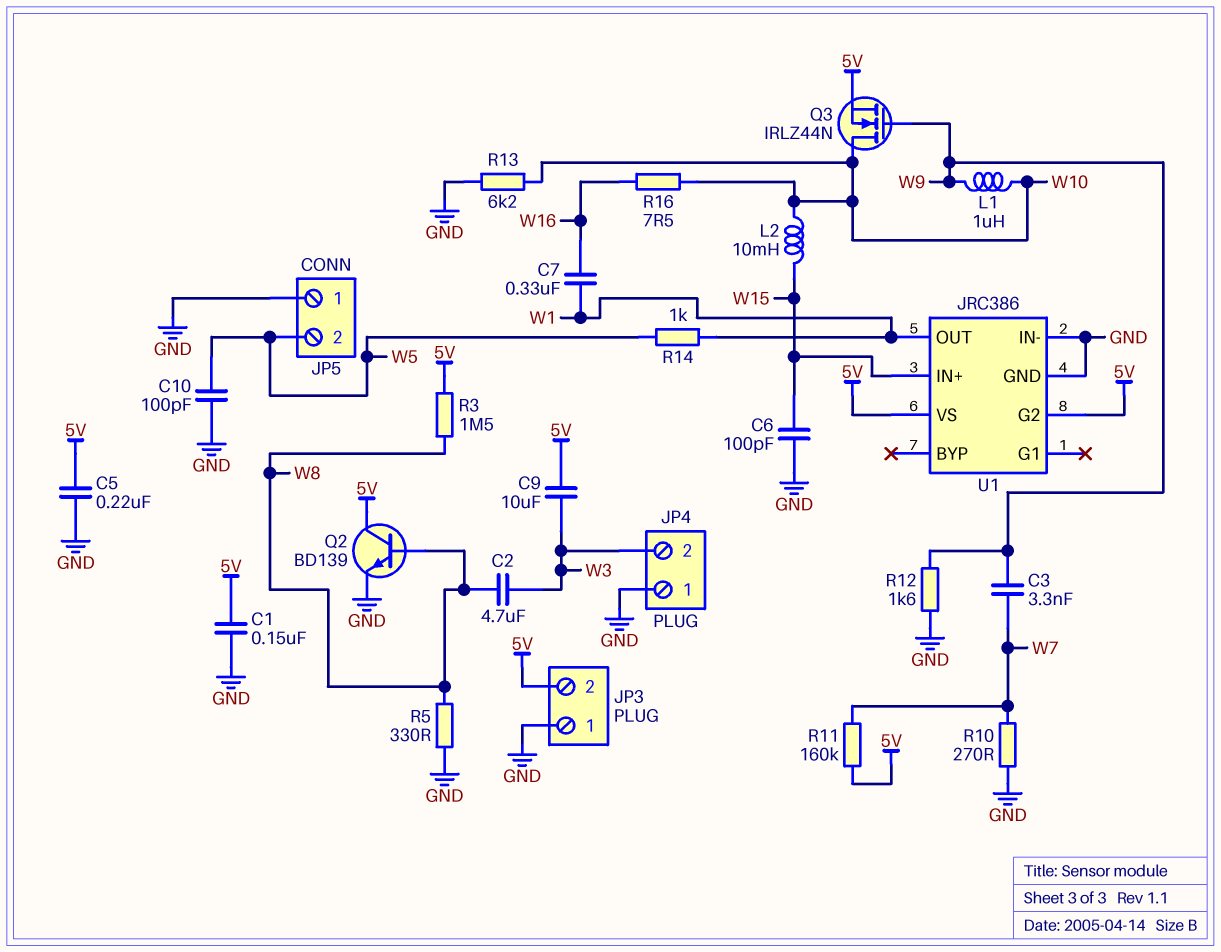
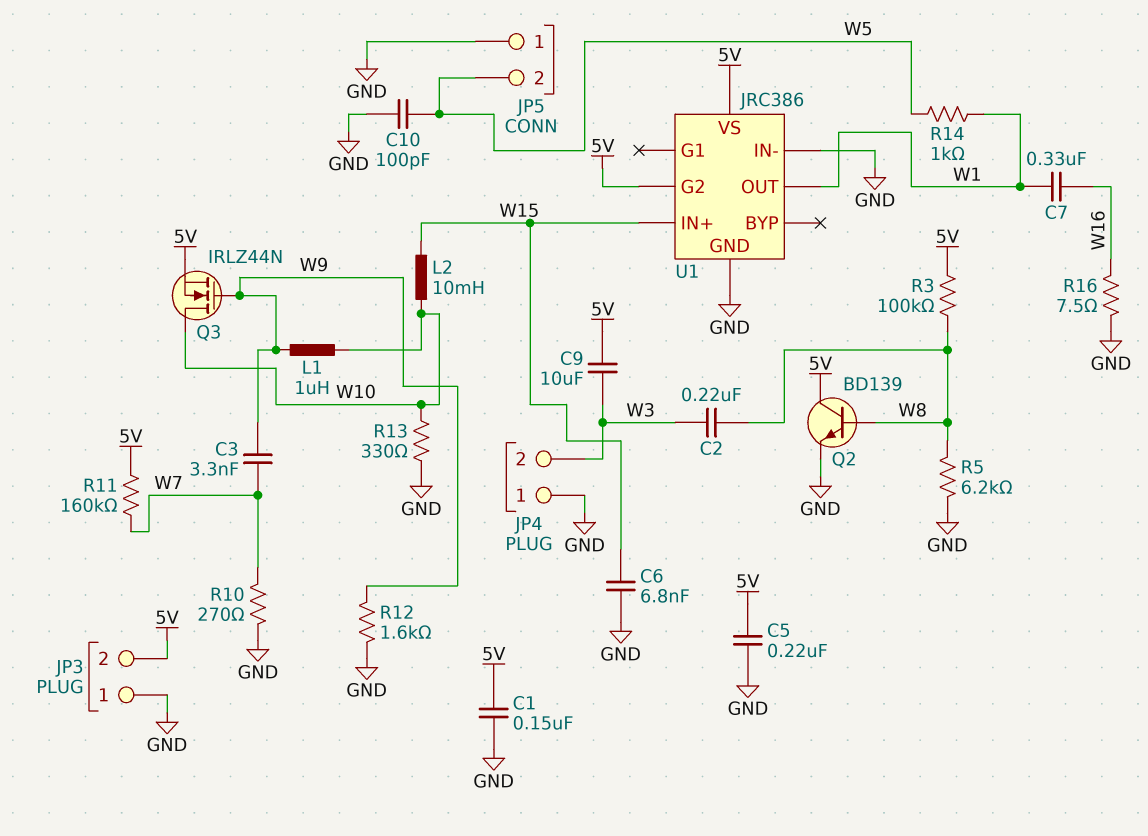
C2: 4.7uF (W3, W8) -> 220nF (W3, W8)
C6: 100pF (GND, W15) -> 6.8nF (GND, W15)
R3: 1.5M (5V, W8) -> 100k (5V, W8)
R5: 330 (GND, W8) -> 6.2k (GND, W8)
R13: 6.2k (GND, W10) -> 330 (GND, W10)
R16: 7.5 (W10, W16) -> 7.5 (GND, W16)

